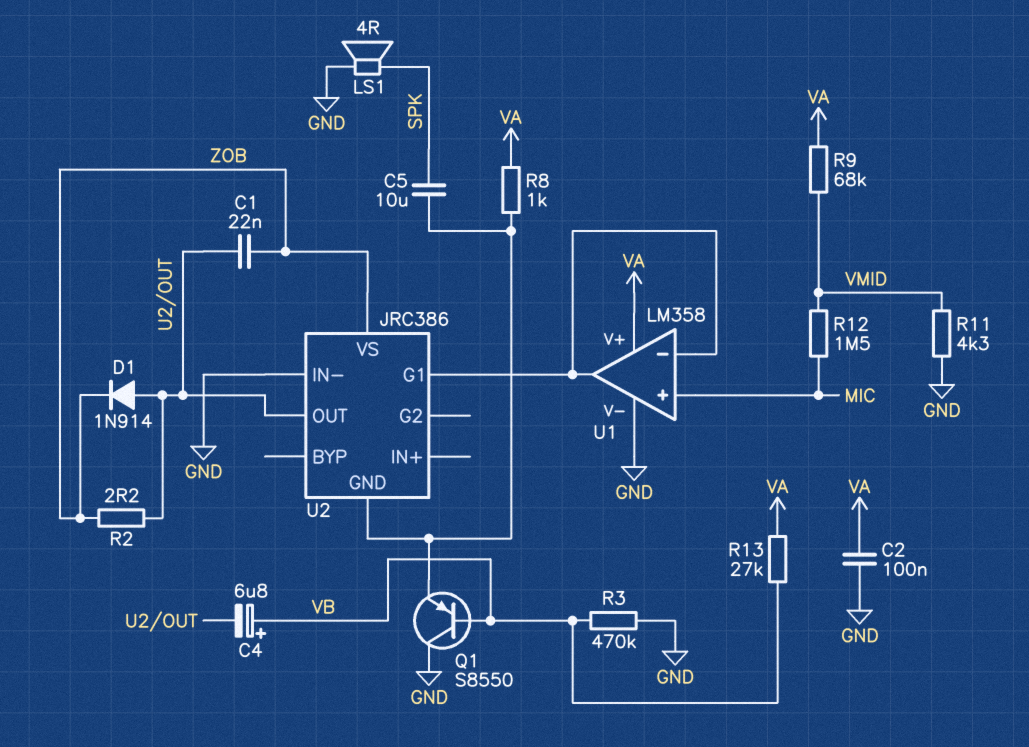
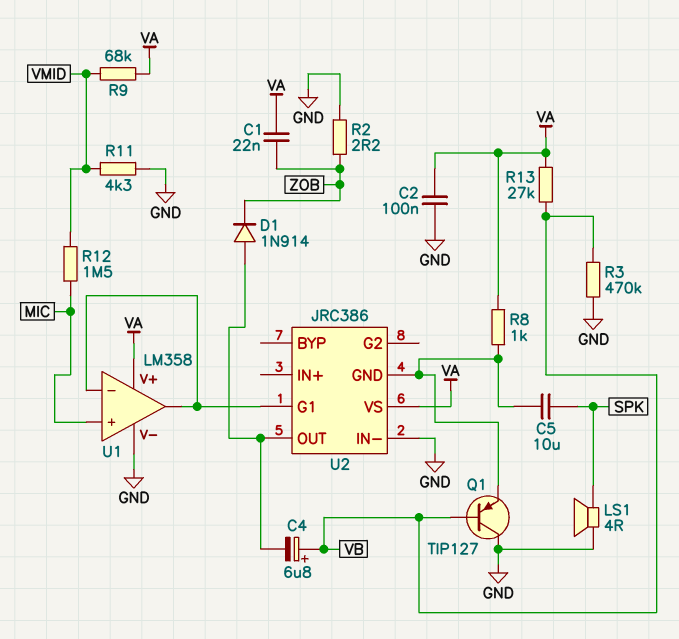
C1: 22nF (U2/OUT, ZOB) -> 22nF (VA, ZOB)
Q1: PNP S8550 (B VB, C GND, E U2/GND) -> PNP TIP127 (B VB, C GND, E U2/GND)
R2: 2.2 (U2/OUT, ZOB) -> 2.2 (GND, ZOB)
U2 pin VS: ZOB -> VA

